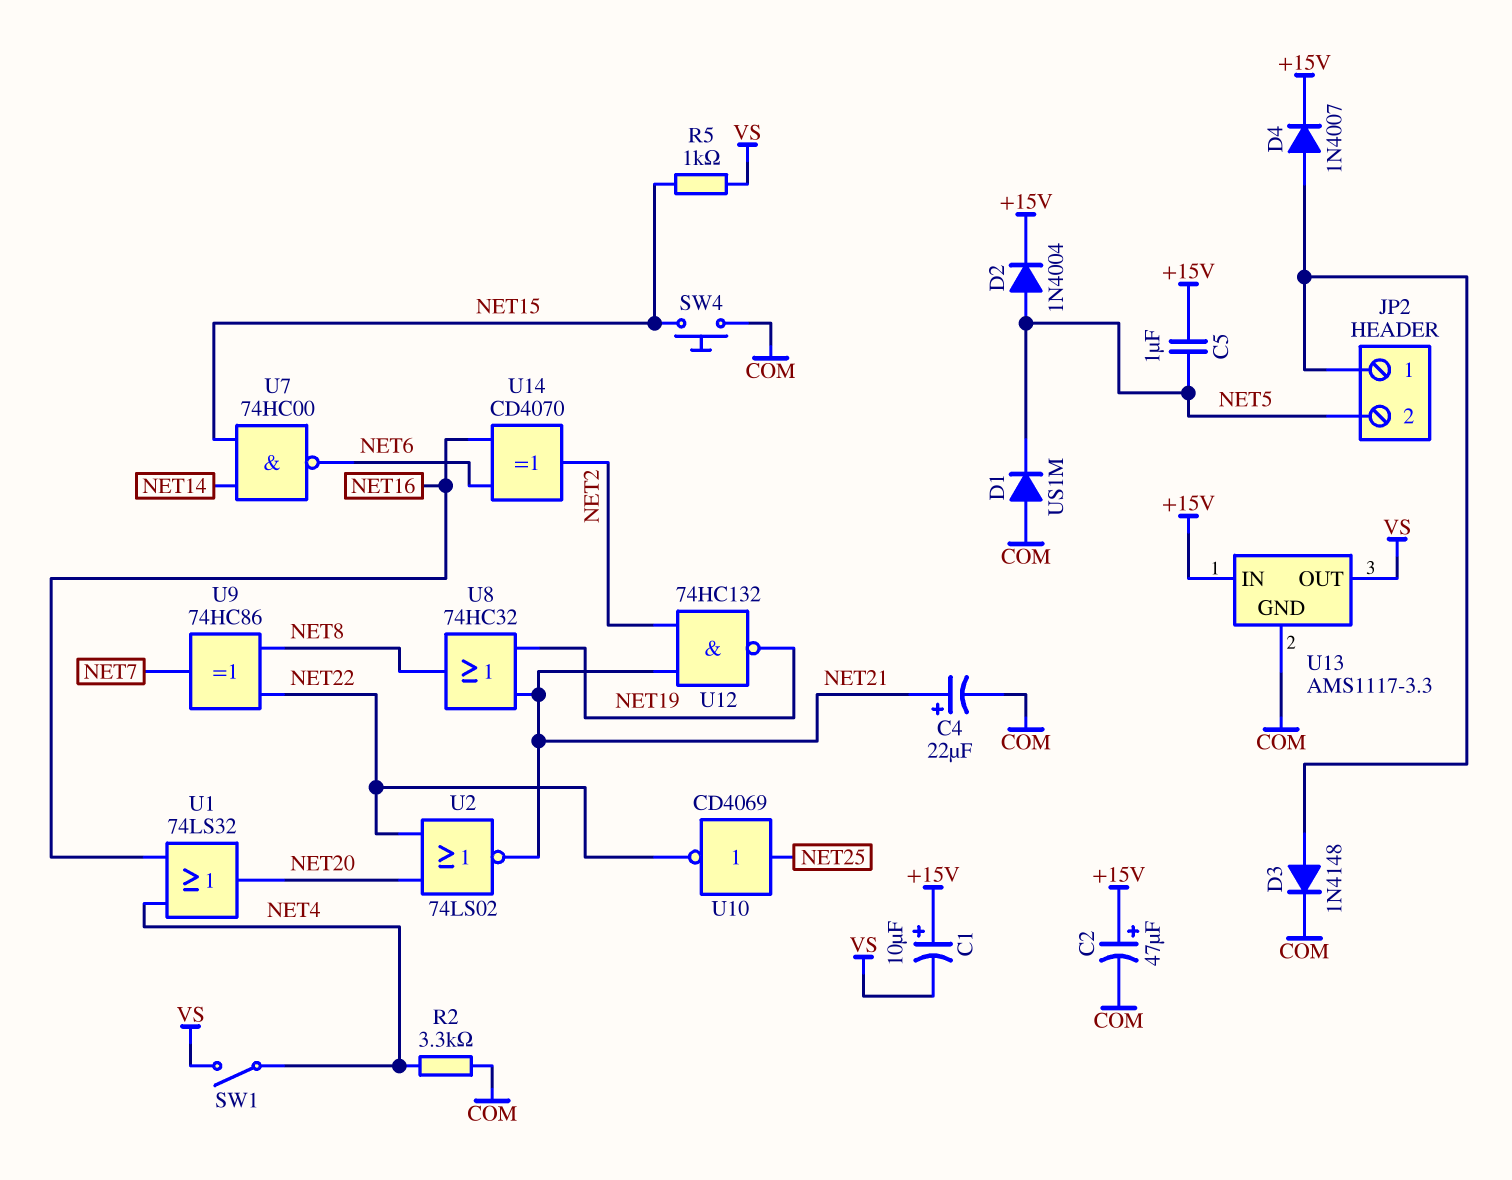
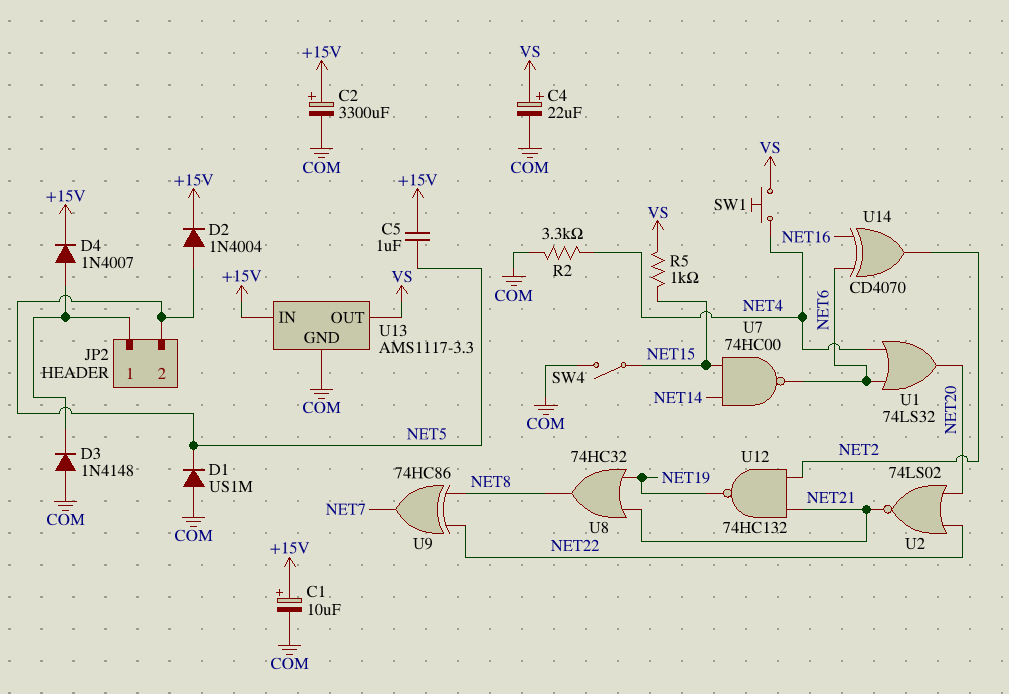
C1: 10uF (plus +15V, minus VS) -> 10uF (plus +15V, minus COM)
C2: 47uF (plus +15V, minus COM) -> 3300uF (plus +15V, minus COM)
C4: 22uF (plus NET21, minus COM) -> 22uF (plus VS, minus COM)
D3: diode 1N4148 (A JP2/1, K COM) -> diode 1N4148 (A COM, K JP2/1)
SW1: switch (NET4, VS) -> button (NET4, VS)
SW4: button (COM, NET15) -> switch (COM, NET15)
U1: OR 74LS32 (in NET4, in NET16, out NET20) -> OR 74LS32 (in NET4, in NET6, out NET20)
U10: NOT CD4069 (in NET25, out NET22) -> none

